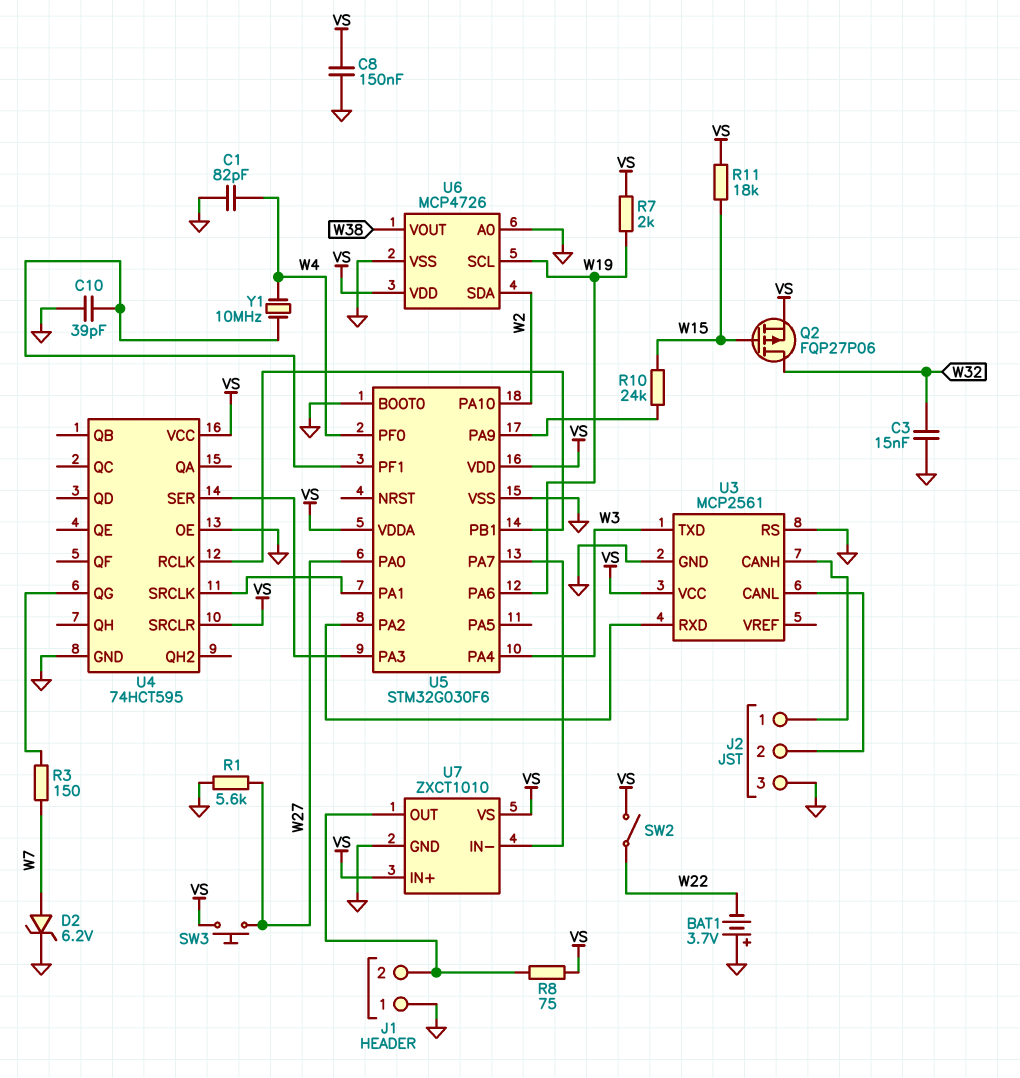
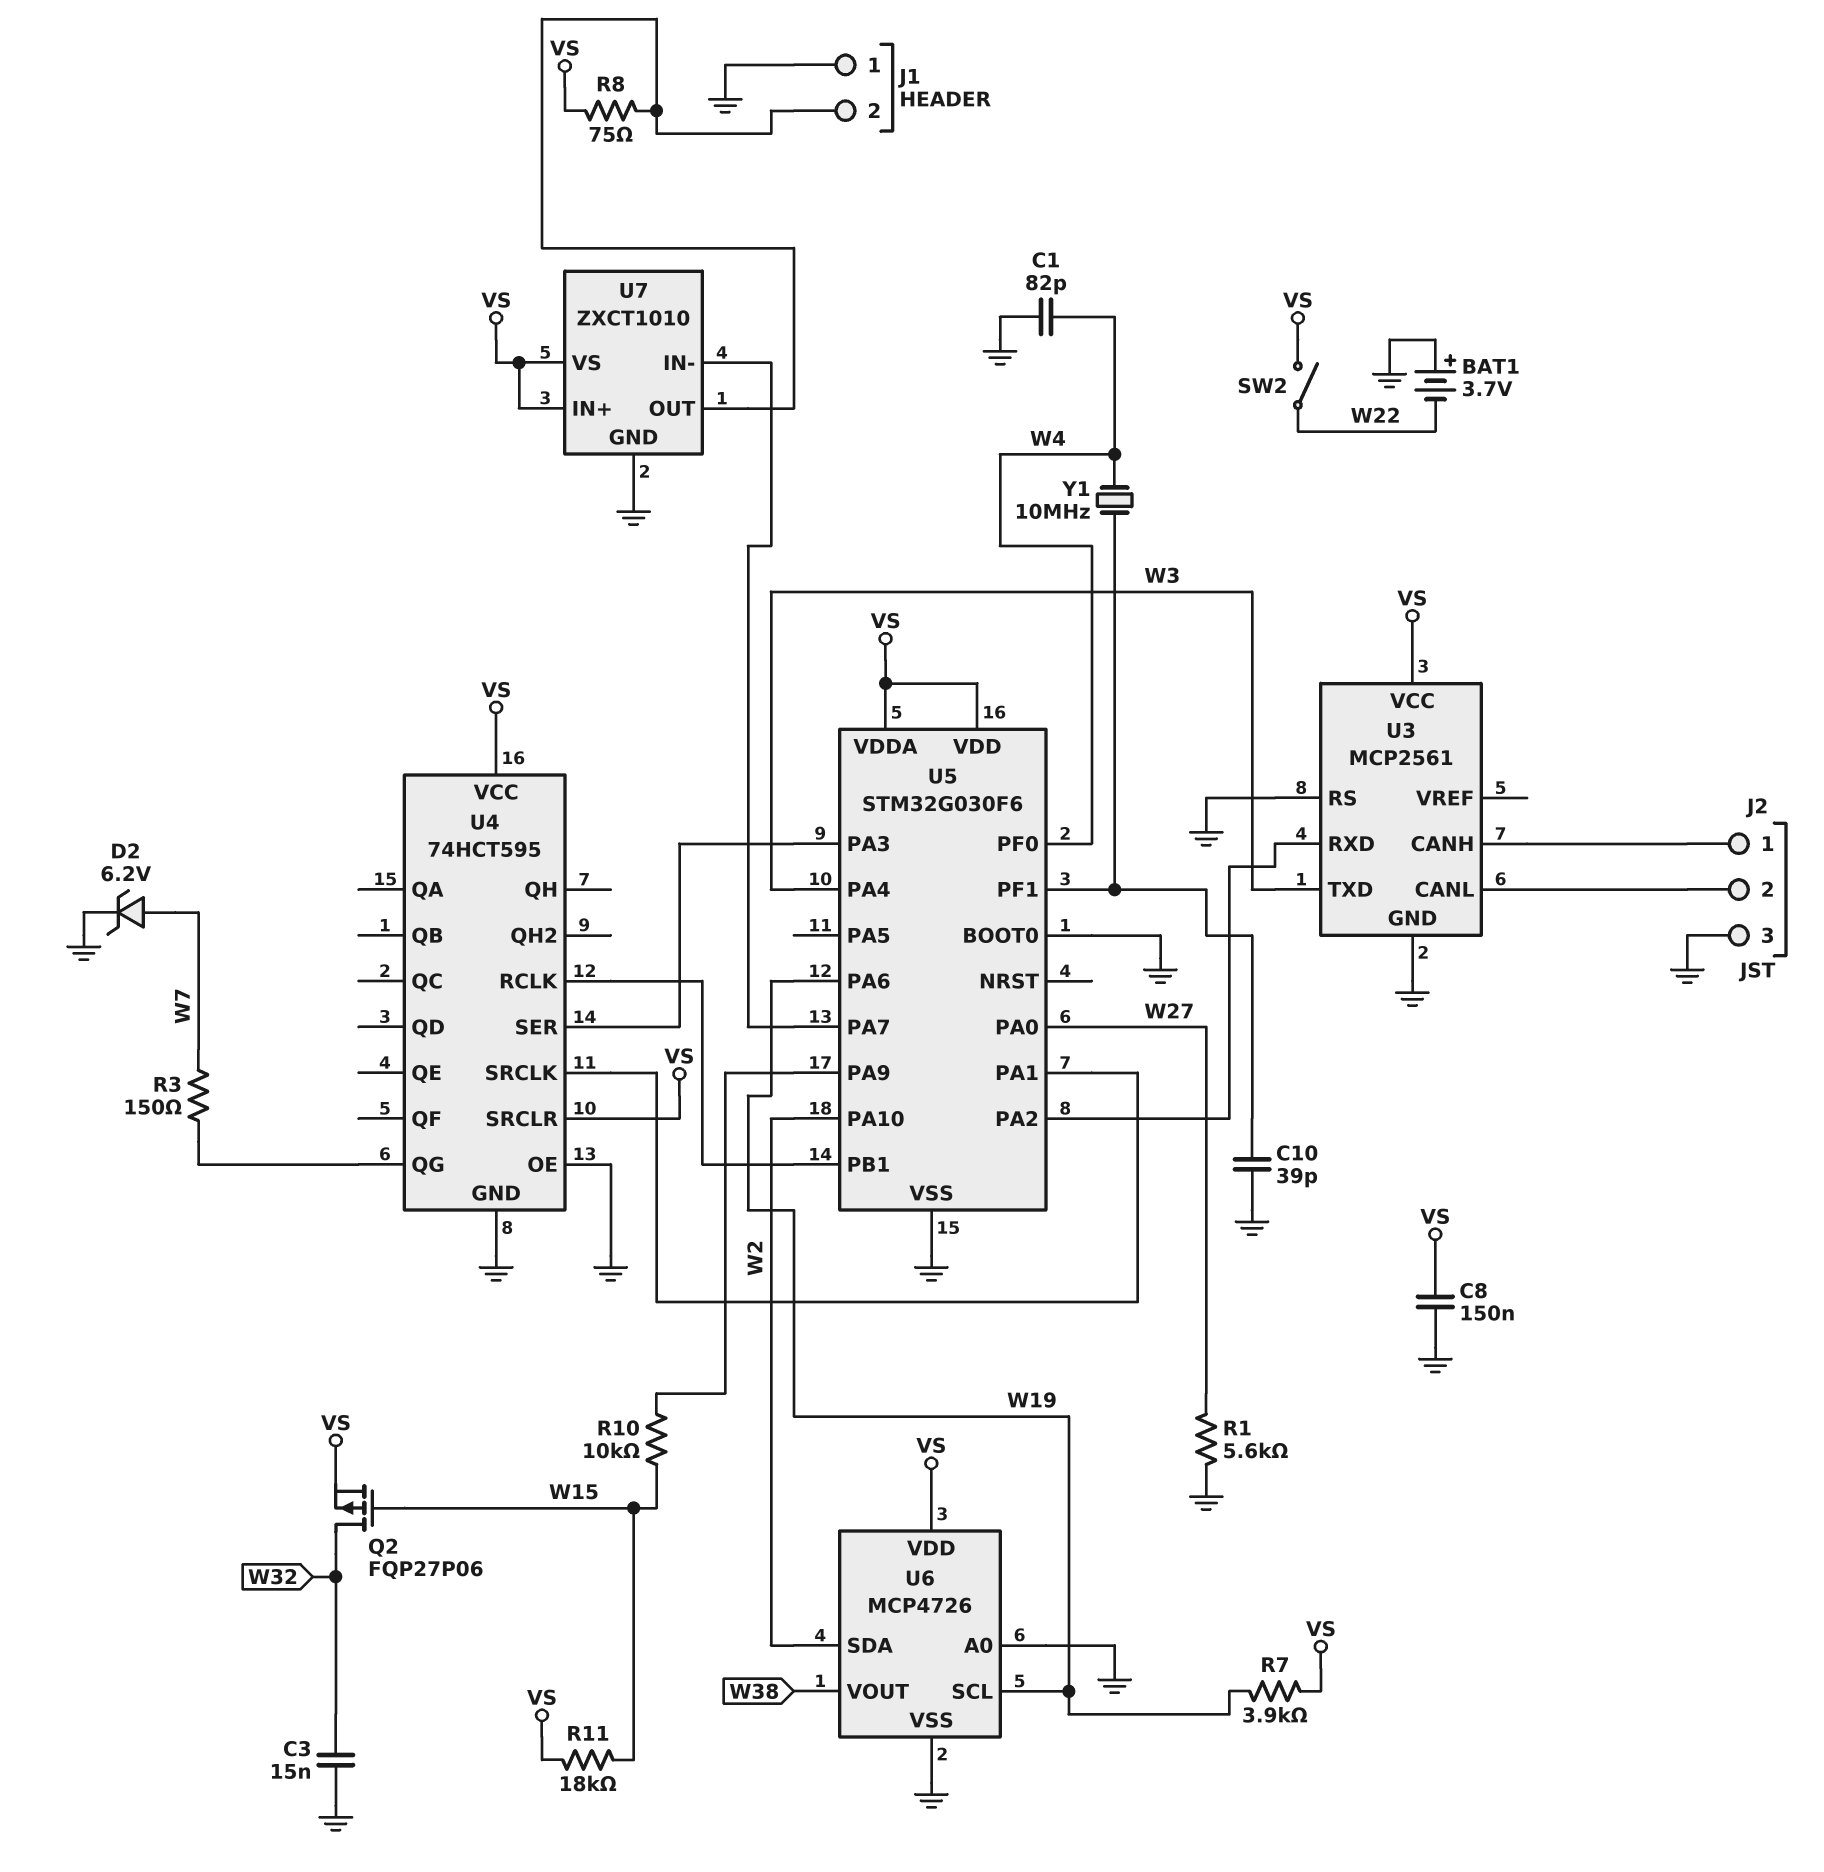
R7: 2k (VS, W19) -> 3.9k (VS, W19)
R10: 24k (U5/PA9, W15) -> 10k (U5/PA9, W15)
SW3: button (VS, W27) -> none

